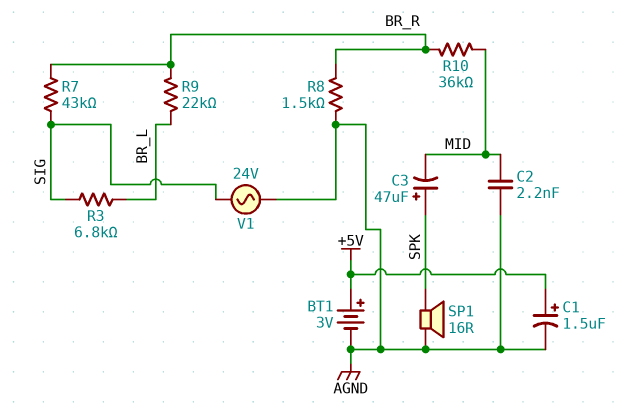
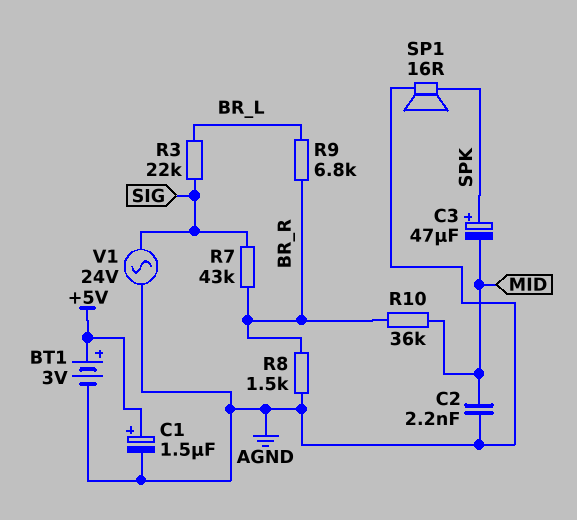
R3: 6.8k (BR_L, SIG) -> 22k (BR_L, SIG)
R9: 22k (BR_L, BR_R) -> 6.8k (BR_L, BR_R)

